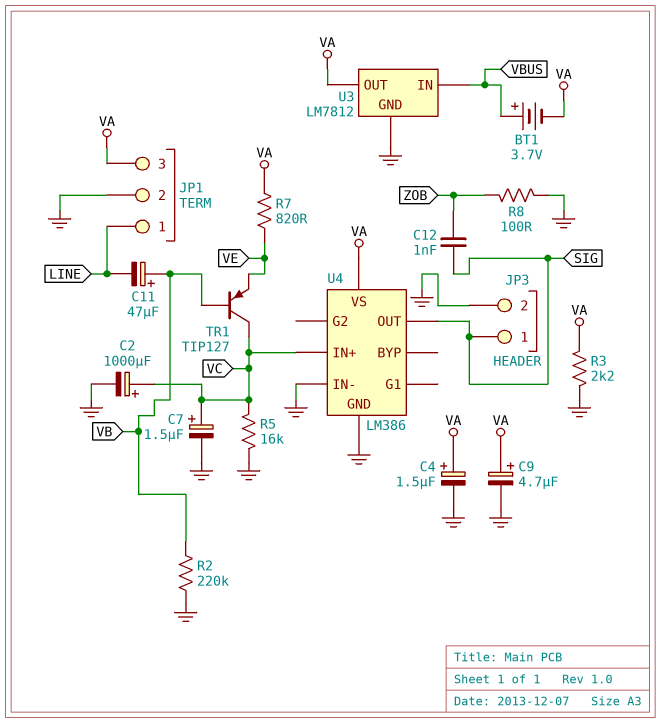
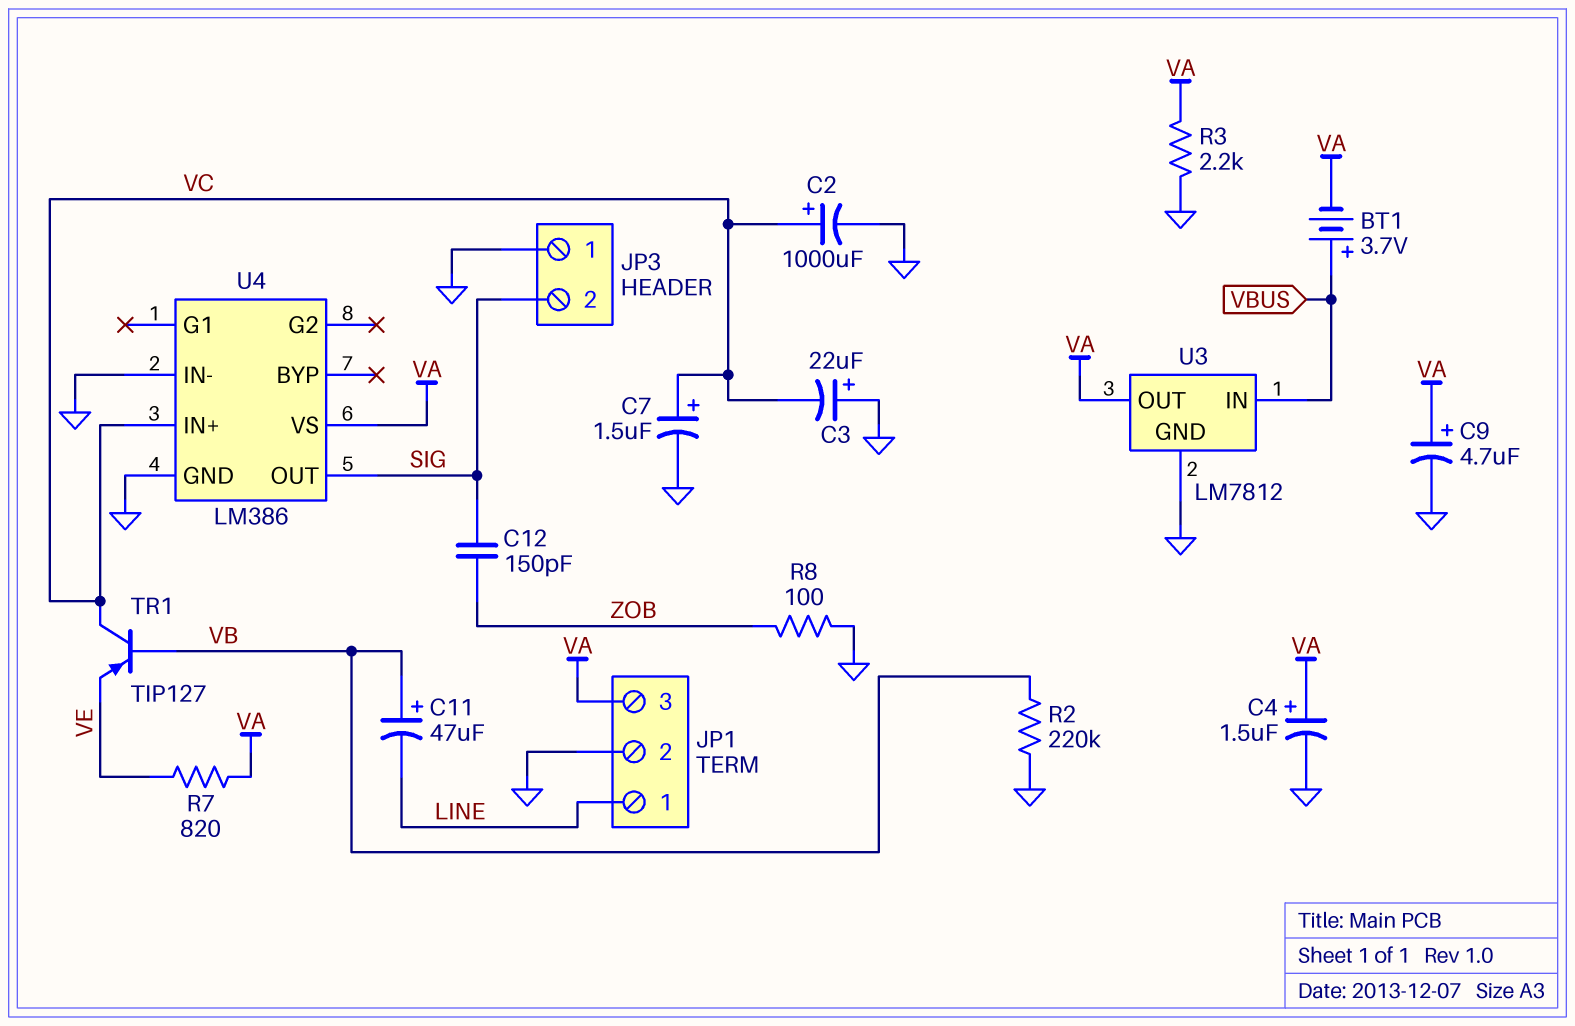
C3: none -> 22uF (plus GND, minus VC)
C12: 1nF (SIG, ZOB) -> 150pF (SIG, ZOB)
JP3 pin 1: SIG -> GND
JP3 pin 2: GND -> SIG
R5: 16k (GND, VC) -> none

